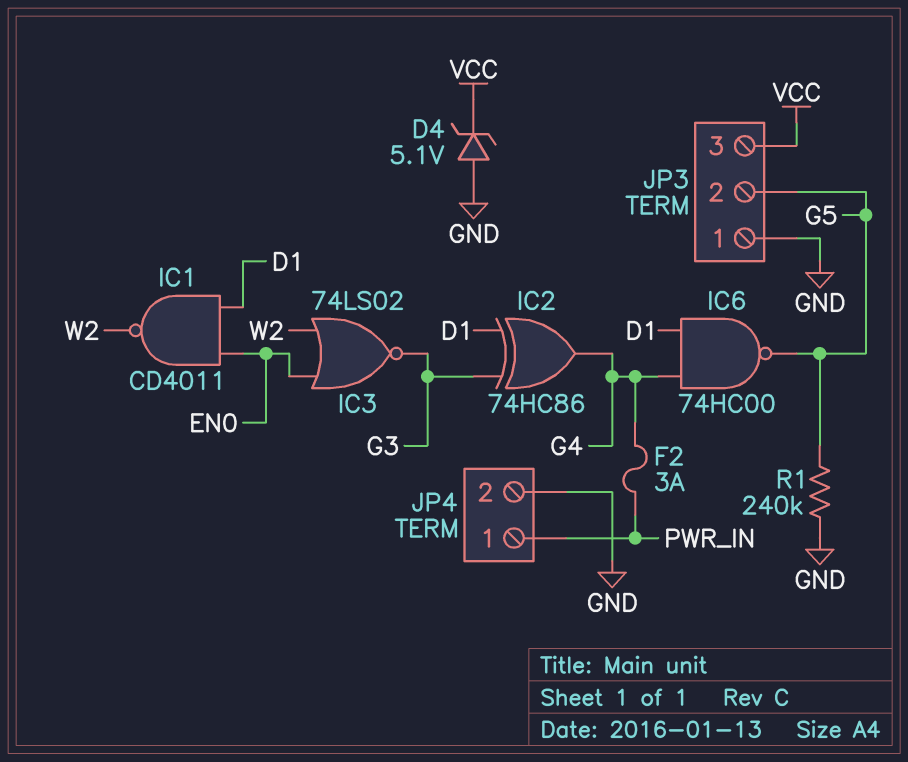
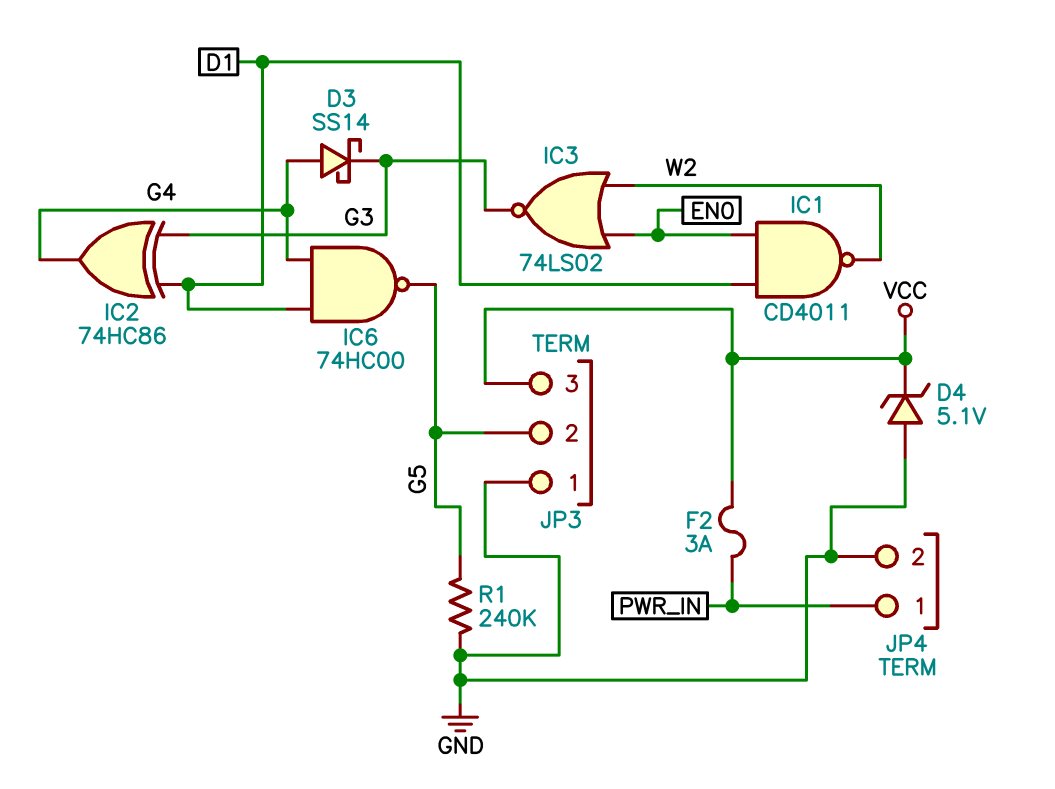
D3: none -> schottky SS14 (A G4, K G3)
F2: 3A (G4, PWR_IN) -> 3A (PWR_IN, VCC)

